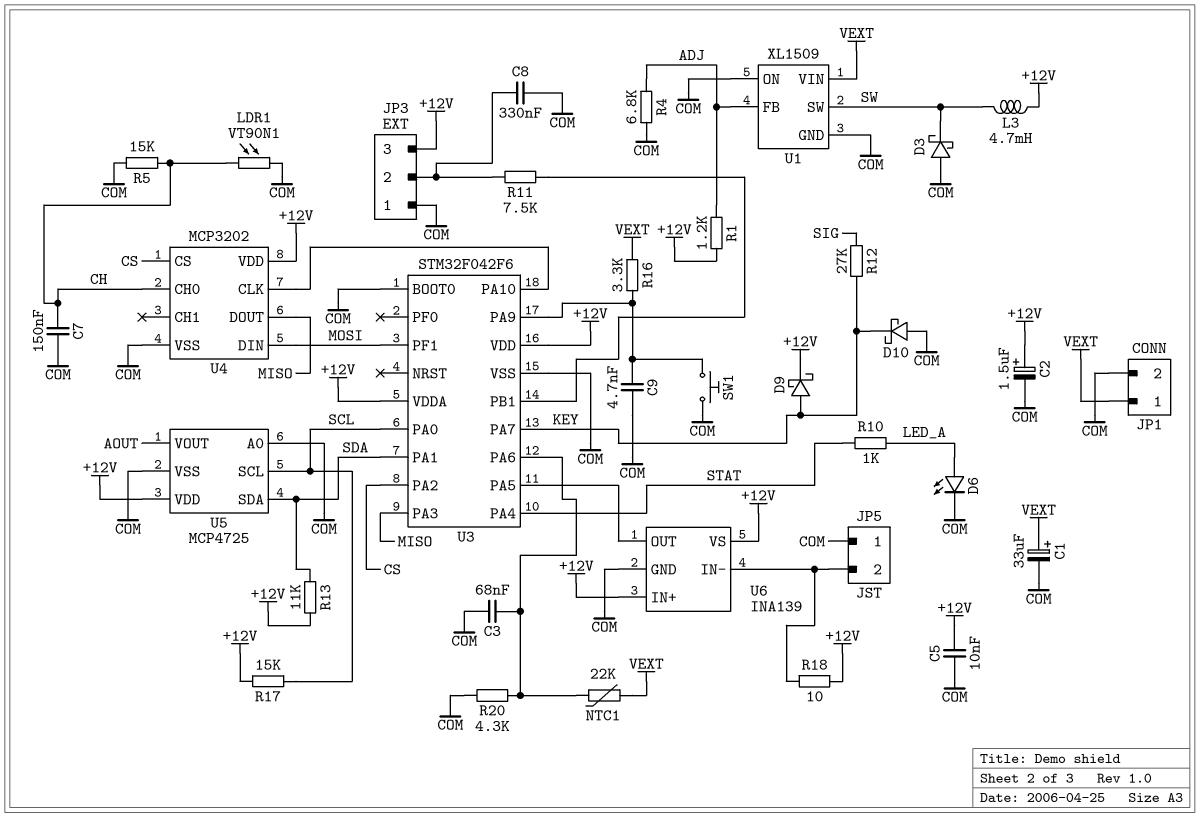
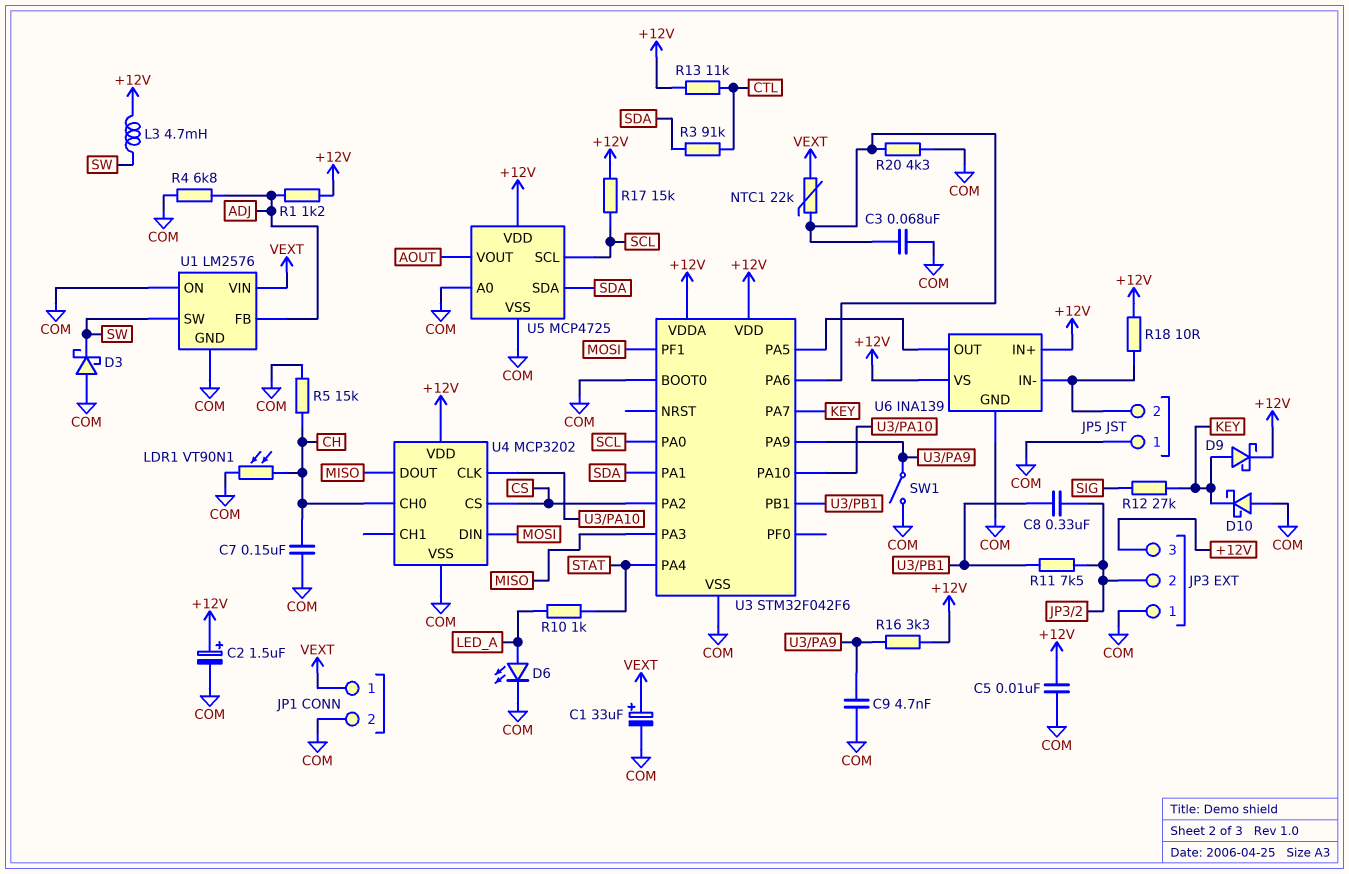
C8: 330nF (COM, JP3/2) -> 330nF (JP3/2, U3/PB1)
R3: none -> 91k (CTL, SDA)
R13: 11k (+12V, SDA) -> 11k (+12V, CTL)
R16: 3.3k (U3/PA9, VEXT) -> 3.3k (+12V, U3/PA9)
SW1: button (COM, U3/PA9) -> switch (COM, U3/PA9)
U1: XL1509 -> LM2576

